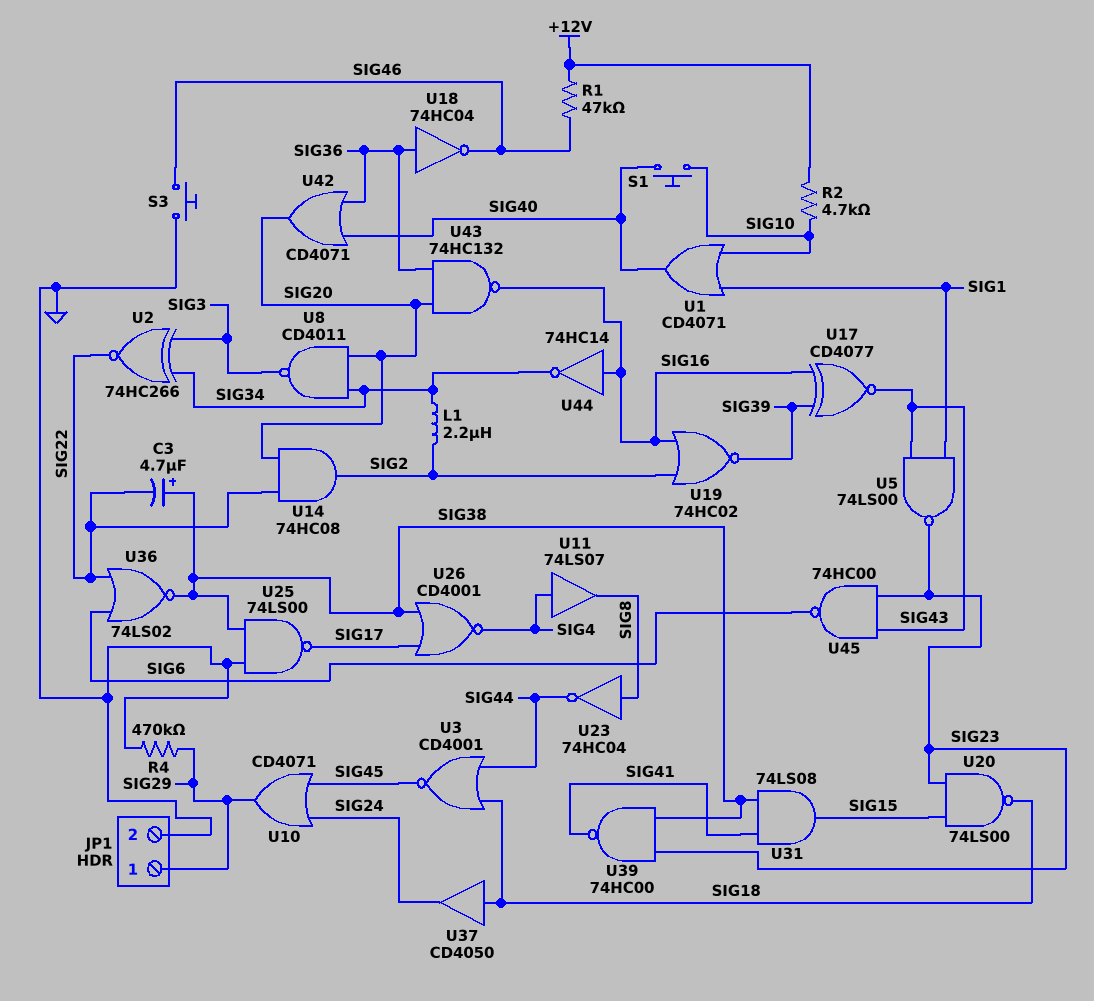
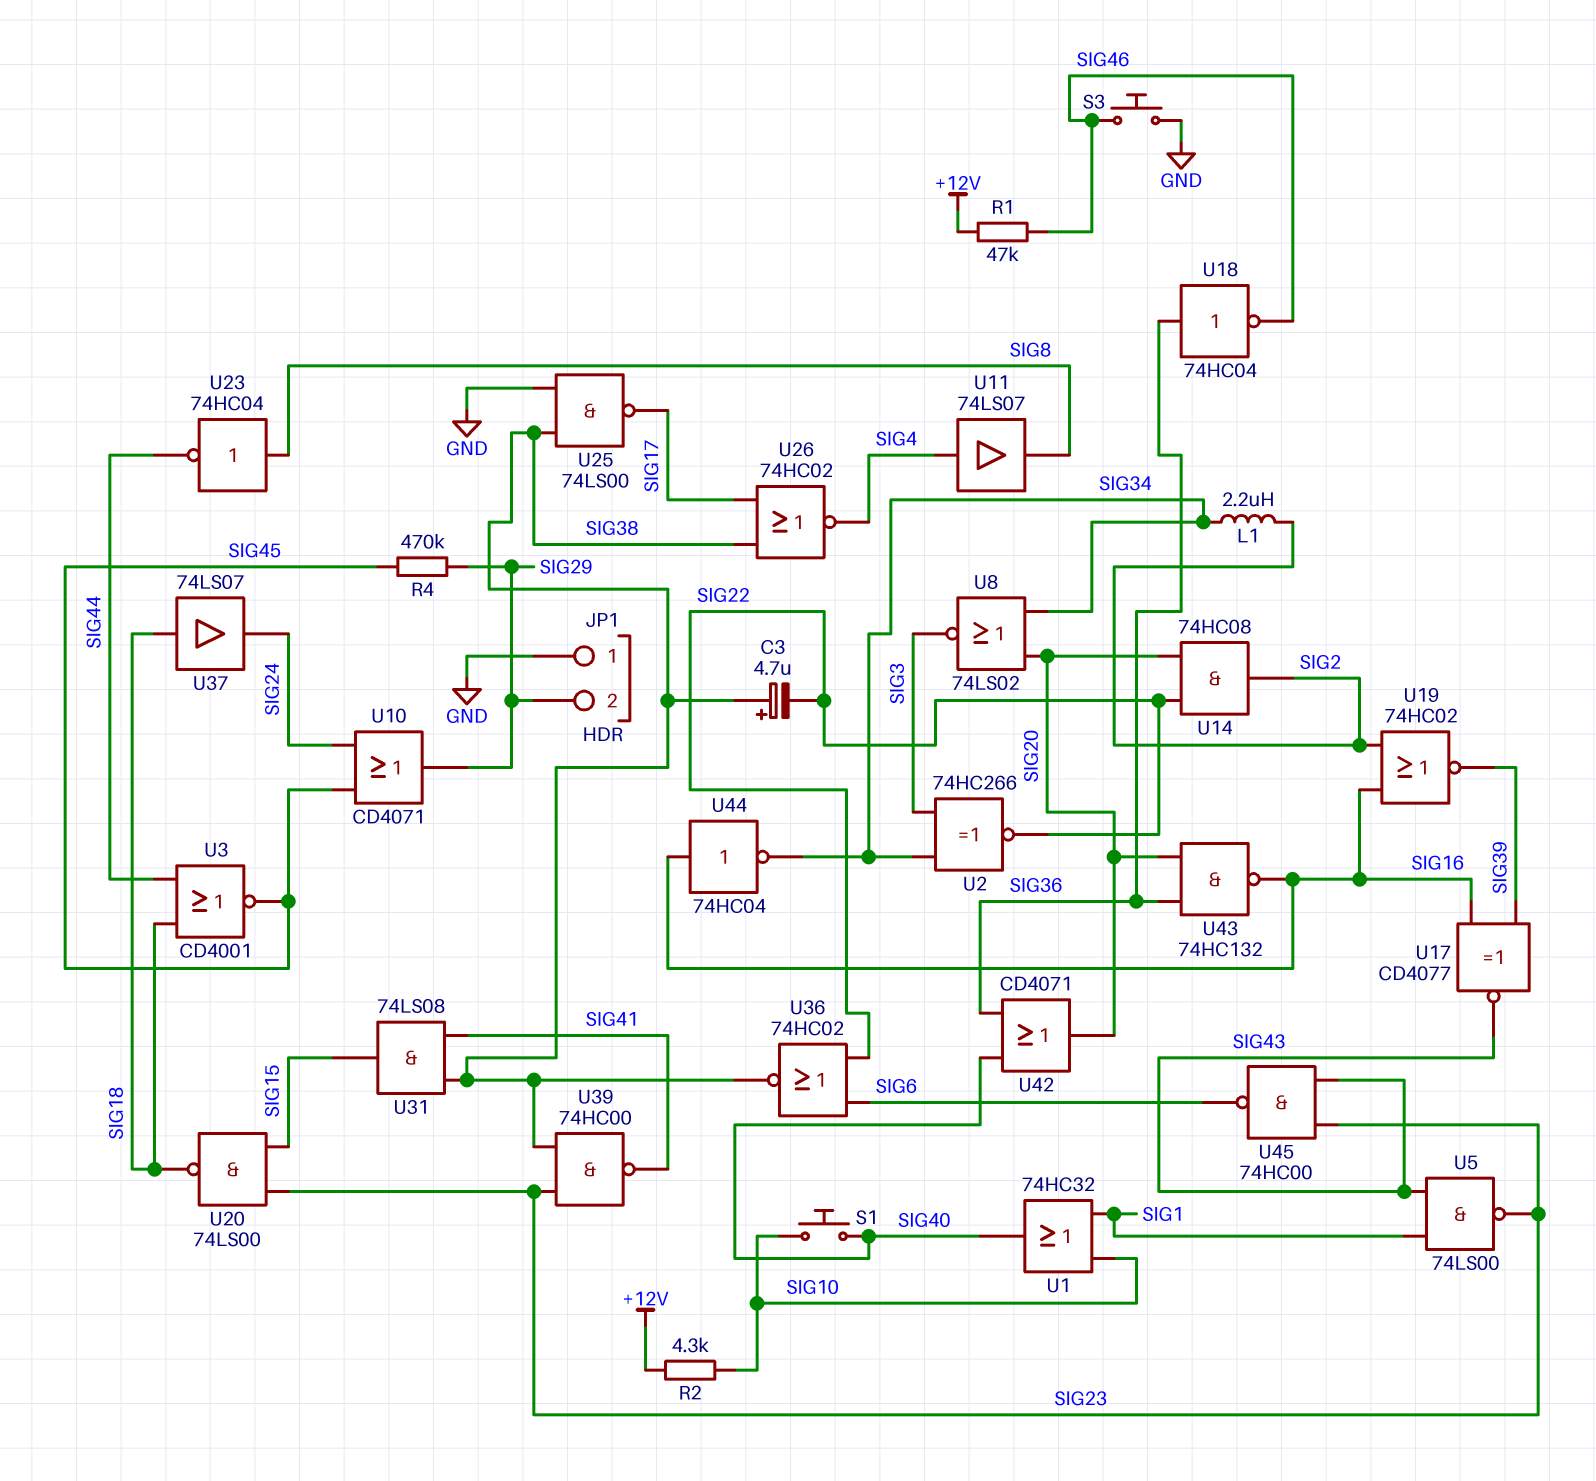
JP1 pin 1: SIG29 -> GND
JP1 pin 2: GND -> SIG29
R2: 4.7k (+12V, SIG10) -> 4.3k (+12V, SIG10)
R4: 470k (GND, SIG29) -> 470k (SIG29, SIG45)
U1: OR CD4071 (in SIG1, in SIG10, out SIG40) -> OR 74HC32 (in SIG1, in SIG10, out SIG40)
U8: NAND CD4011 (in SIG20, in SIG34, out SIG3) -> NOR 74LS02 (in SIG20, in SIG34, out SIG3)
U26: NOR CD4001 (in SIG17, in SIG38, out SIG4) -> NOR 74HC02 (in SIG17, in SIG38, out SIG4)
U36: NOR 74LS02 (in SIG6, in SIG22, out SIG38) -> NOR 74HC02 (in SIG6, in SIG22, out SIG38)
U37: buffer CD4050 (in SIG18, out SIG24) -> buffer 74LS07 (in SIG18, out SIG24)
U44: NOT 74HC14 (in SIG16, out SIG34) -> NOT 74HC04 (in SIG16, out SIG34)

